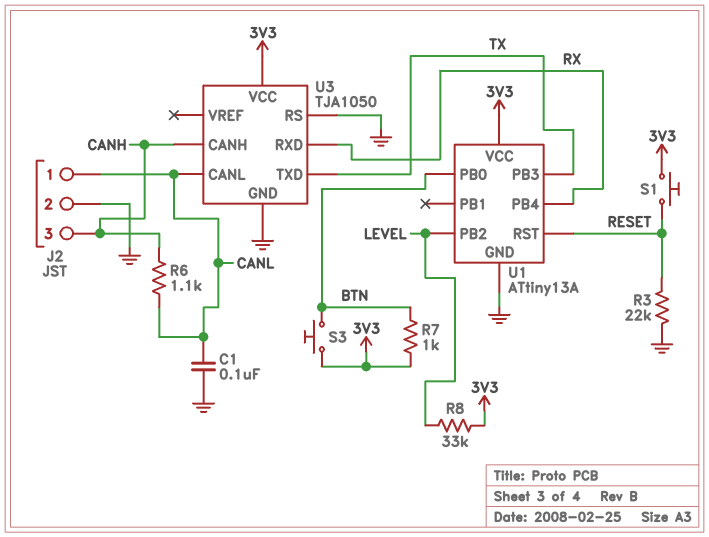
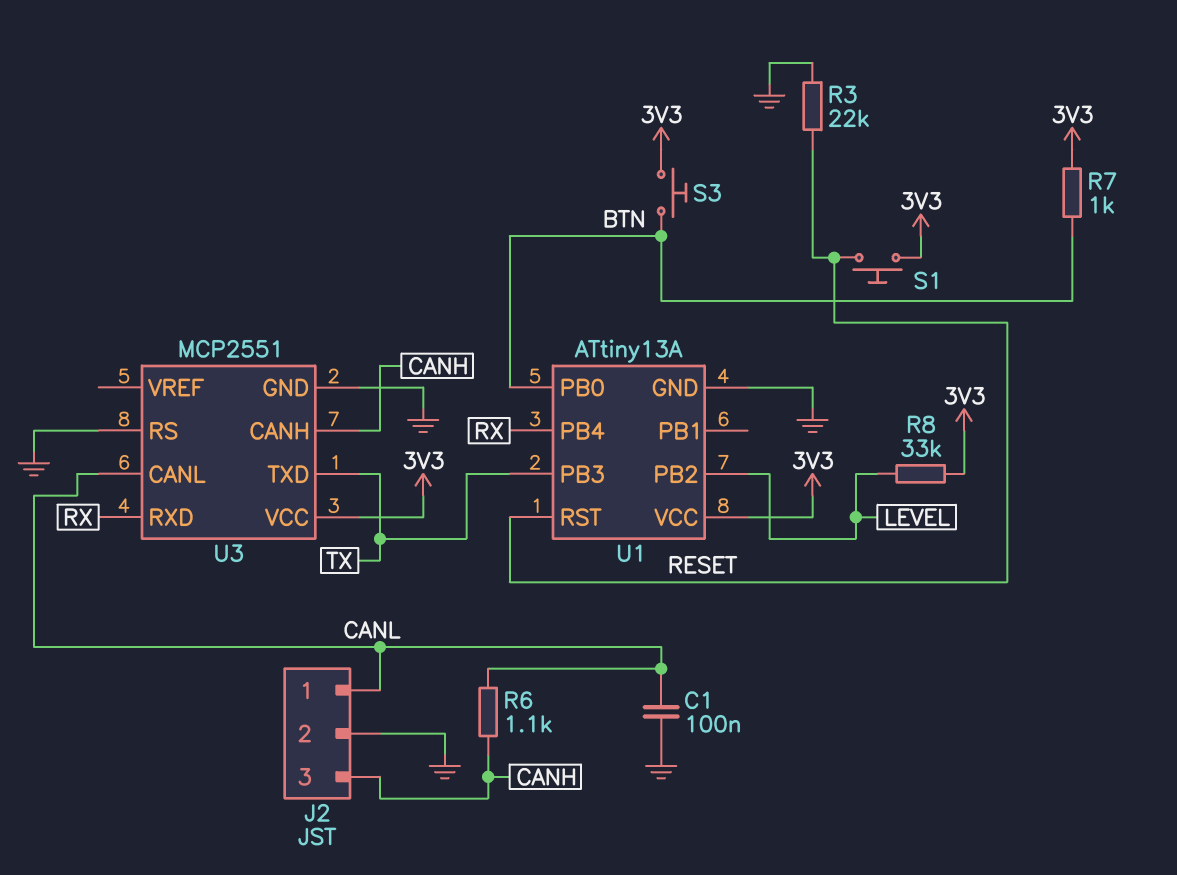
U3: TJA1050 -> MCP2551

